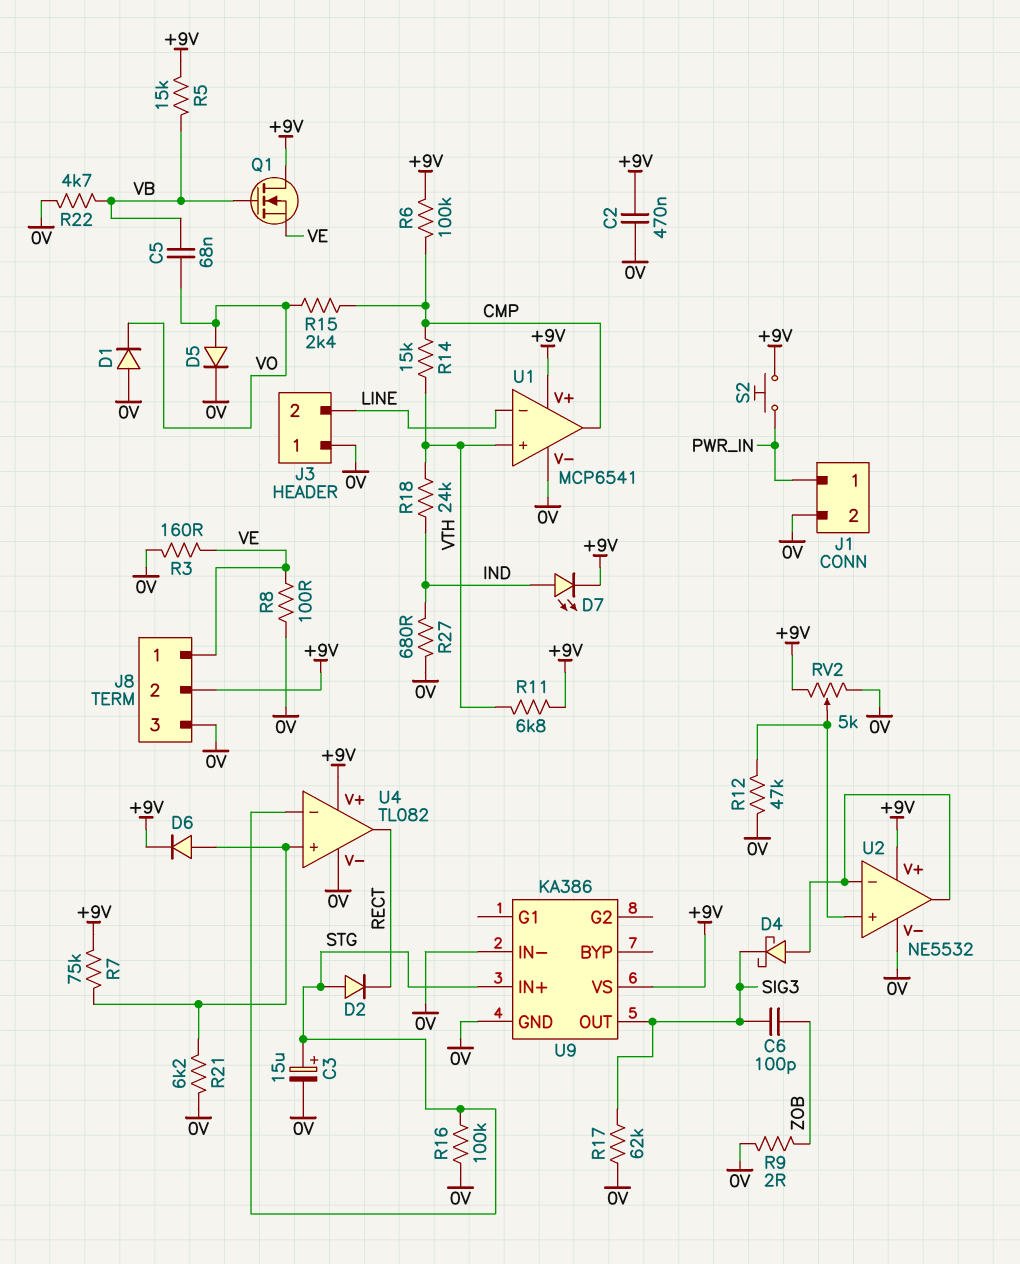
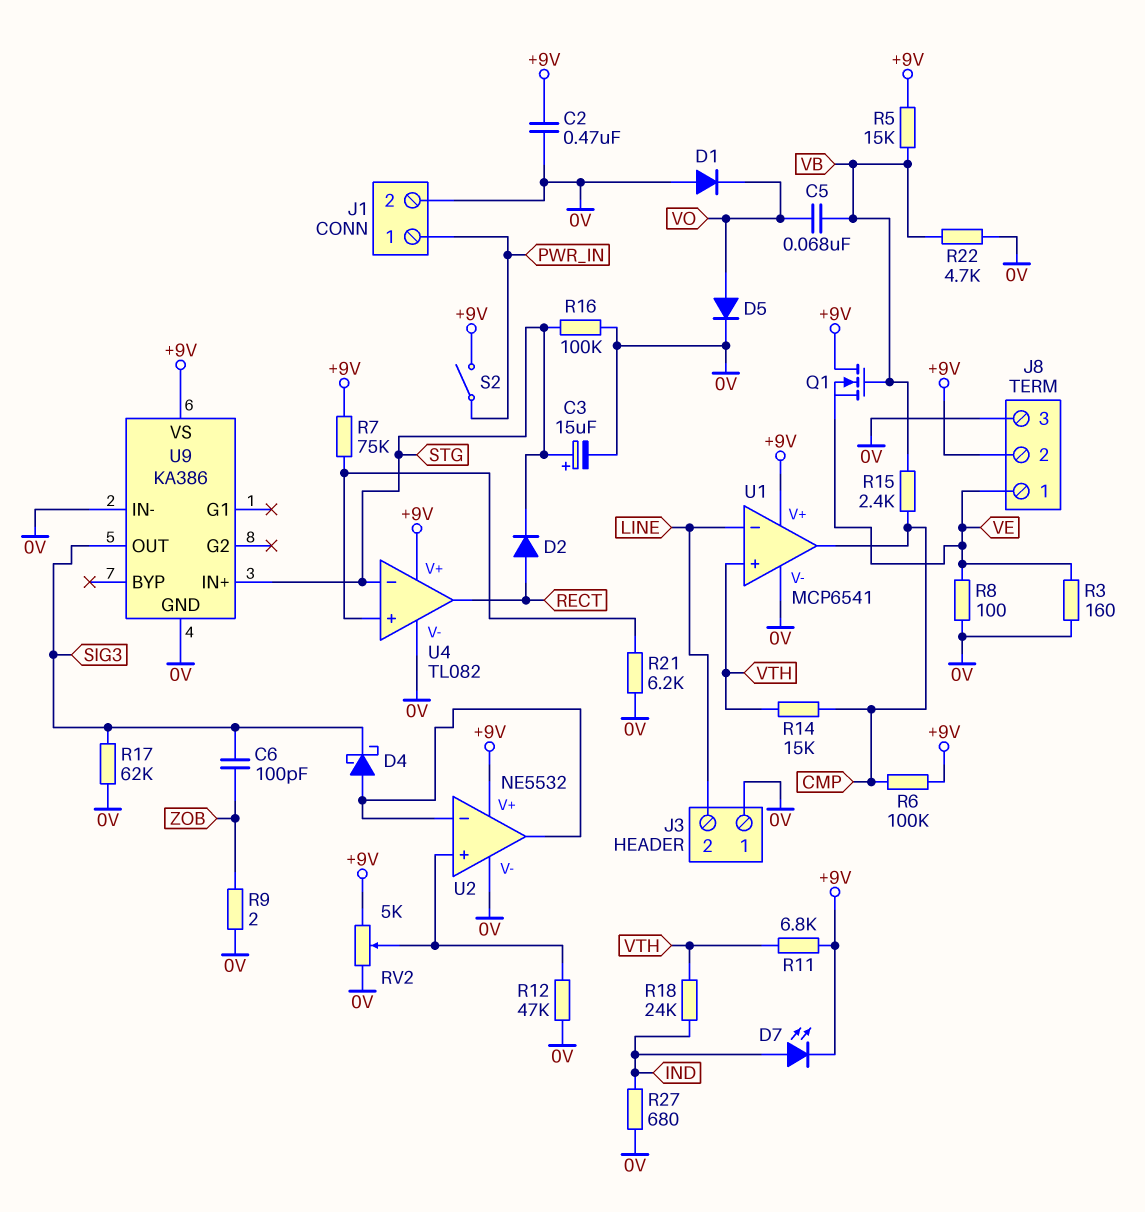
D2: diode (A STG, K RECT) -> diode (A RECT, K STG)
D6: diode (A U4/in+, K +9V) -> none
R15: 2.4k (CMP, VO) -> 2.4k (CMP, VB)
S2: button (+9V, PWR_IN) -> switch (+9V, PWR_IN)

